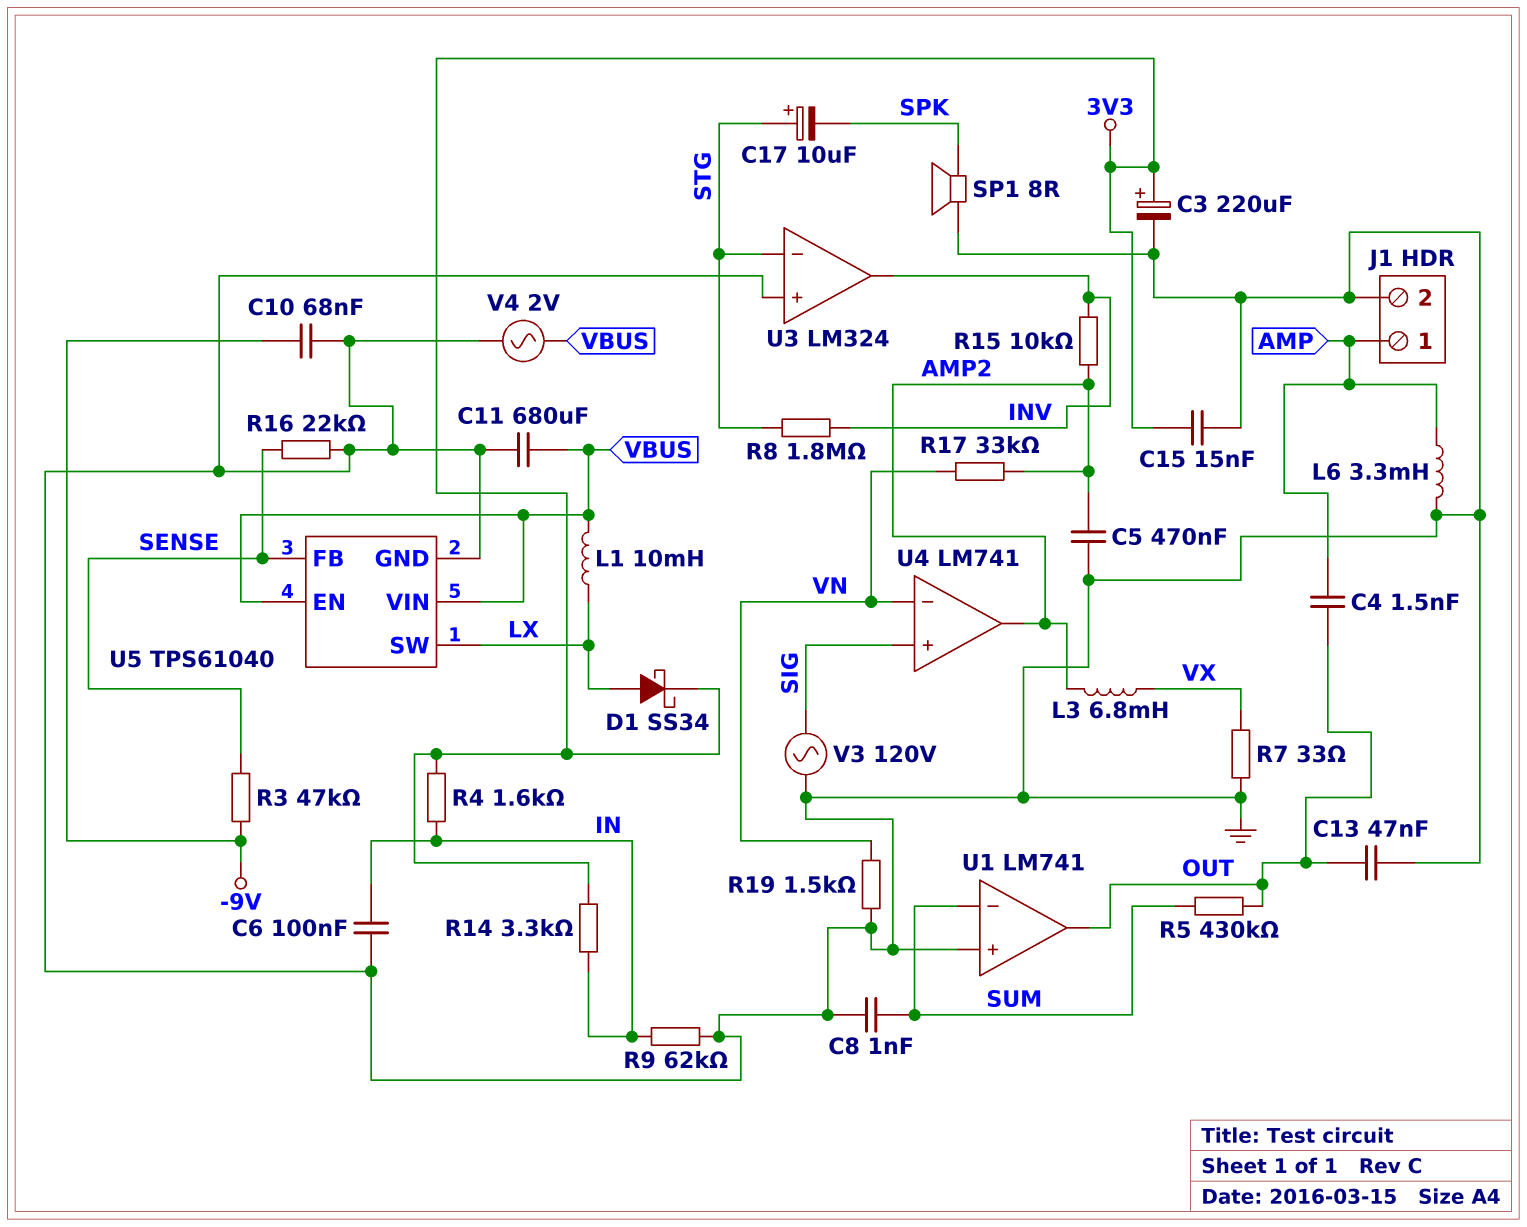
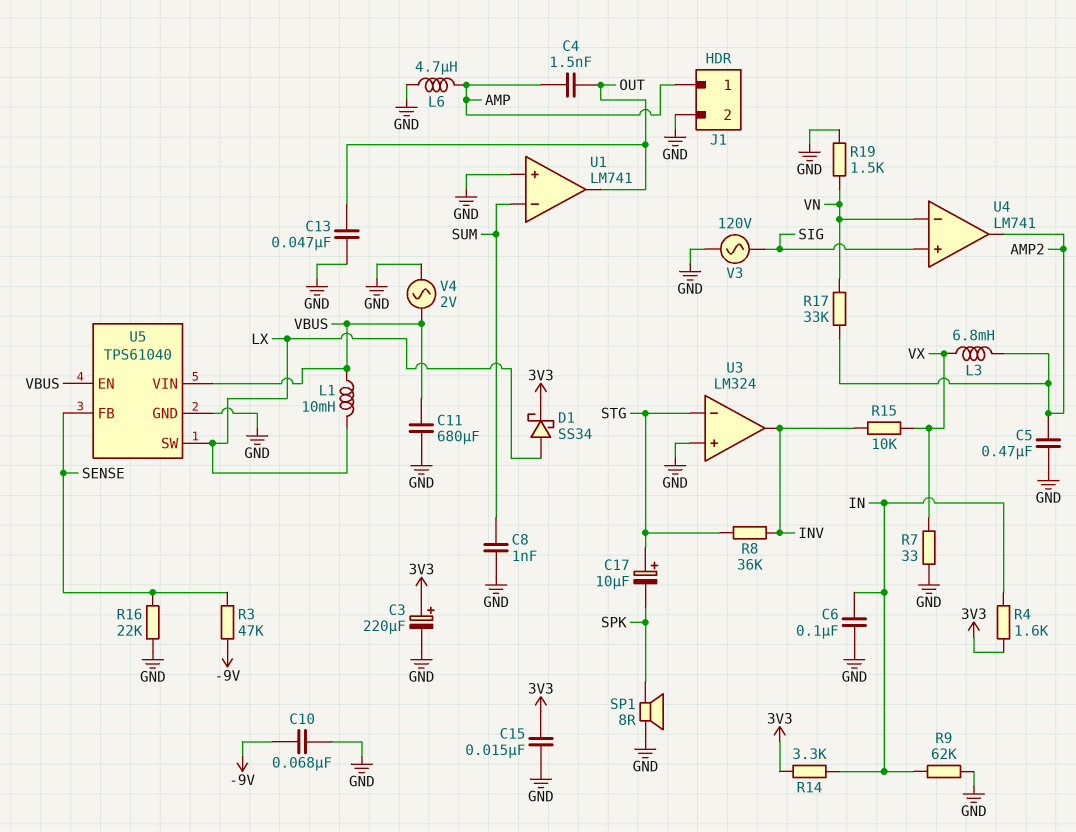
L6: 3.3mH (AMP, GND) -> 4.7uH (AMP, GND)
R5: 430k (OUT, SUM) -> none
R8: 1.8M (INV, STG) -> 36k (INV, STG)
R15: 10k (AMP2, INV) -> 10k (INV, VX)

